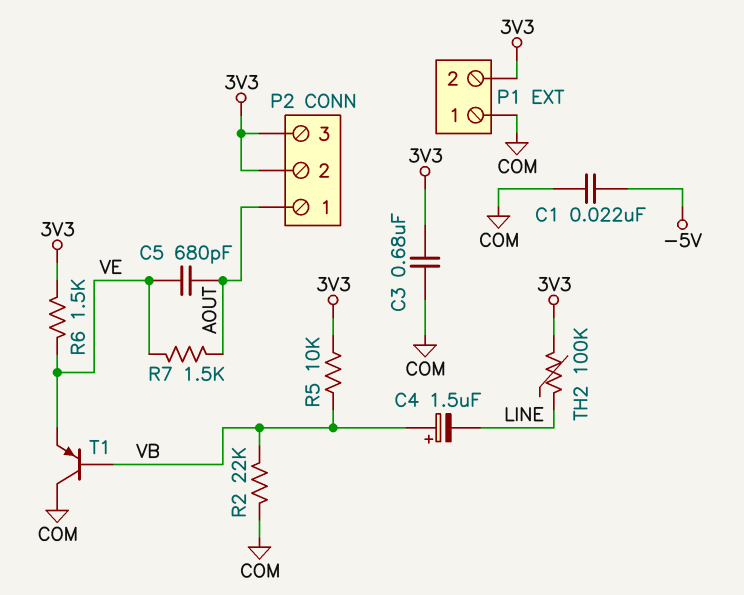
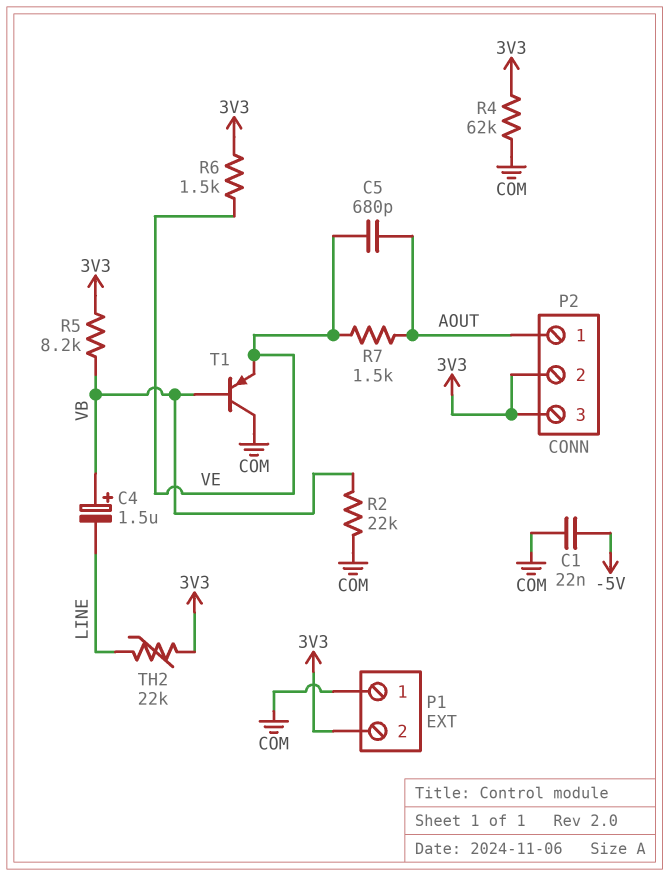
C3: 680nF (3V3, COM) -> none
R4: none -> 62k (3V3, COM)
R5: 10k (3V3, VB) -> 8.2k (3V3, VB)
TH2: 100k (3V3, LINE) -> 22k (3V3, LINE)

